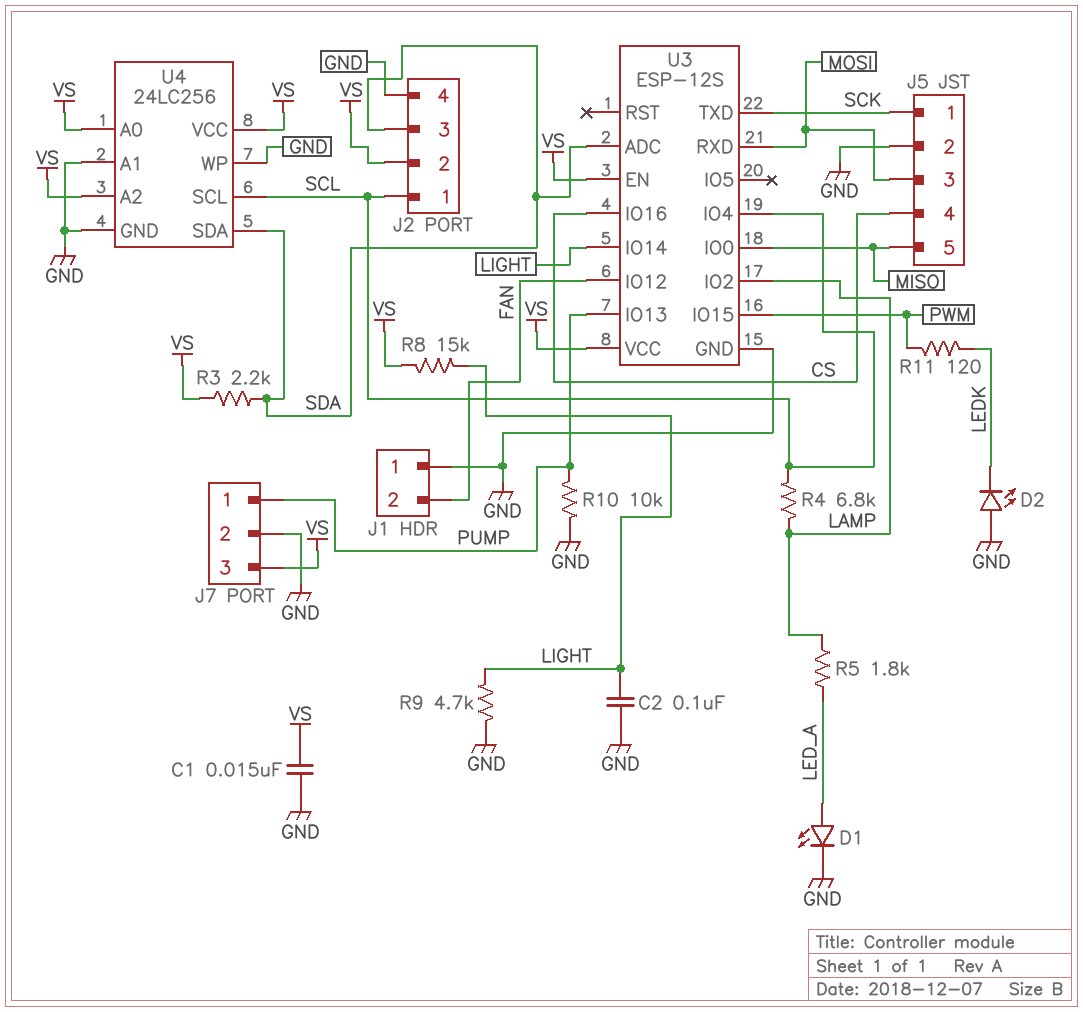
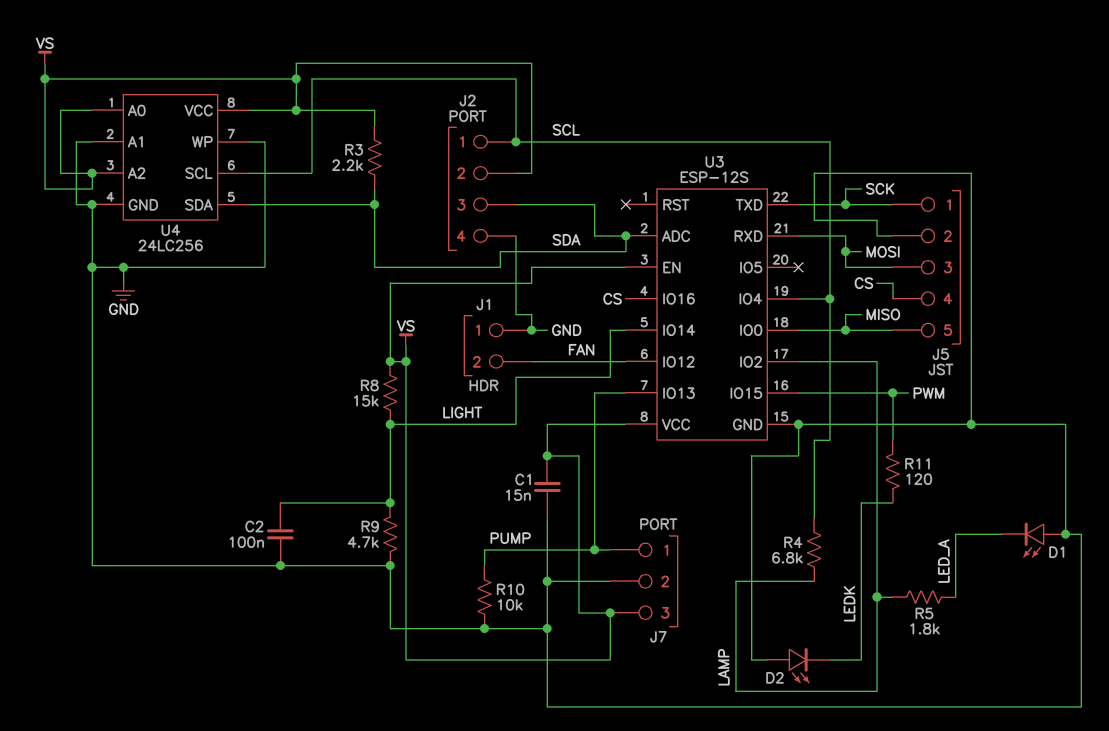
D1: LED (A LED_A, K GND) -> LED (A GND, K LED_A)

